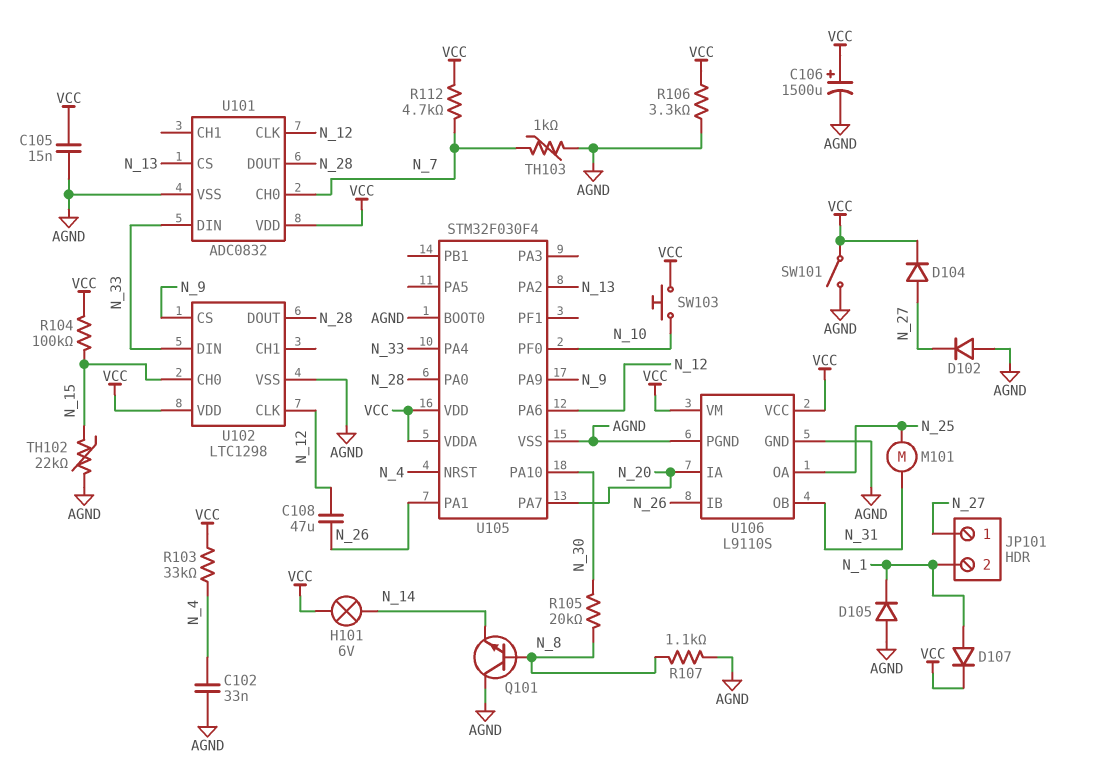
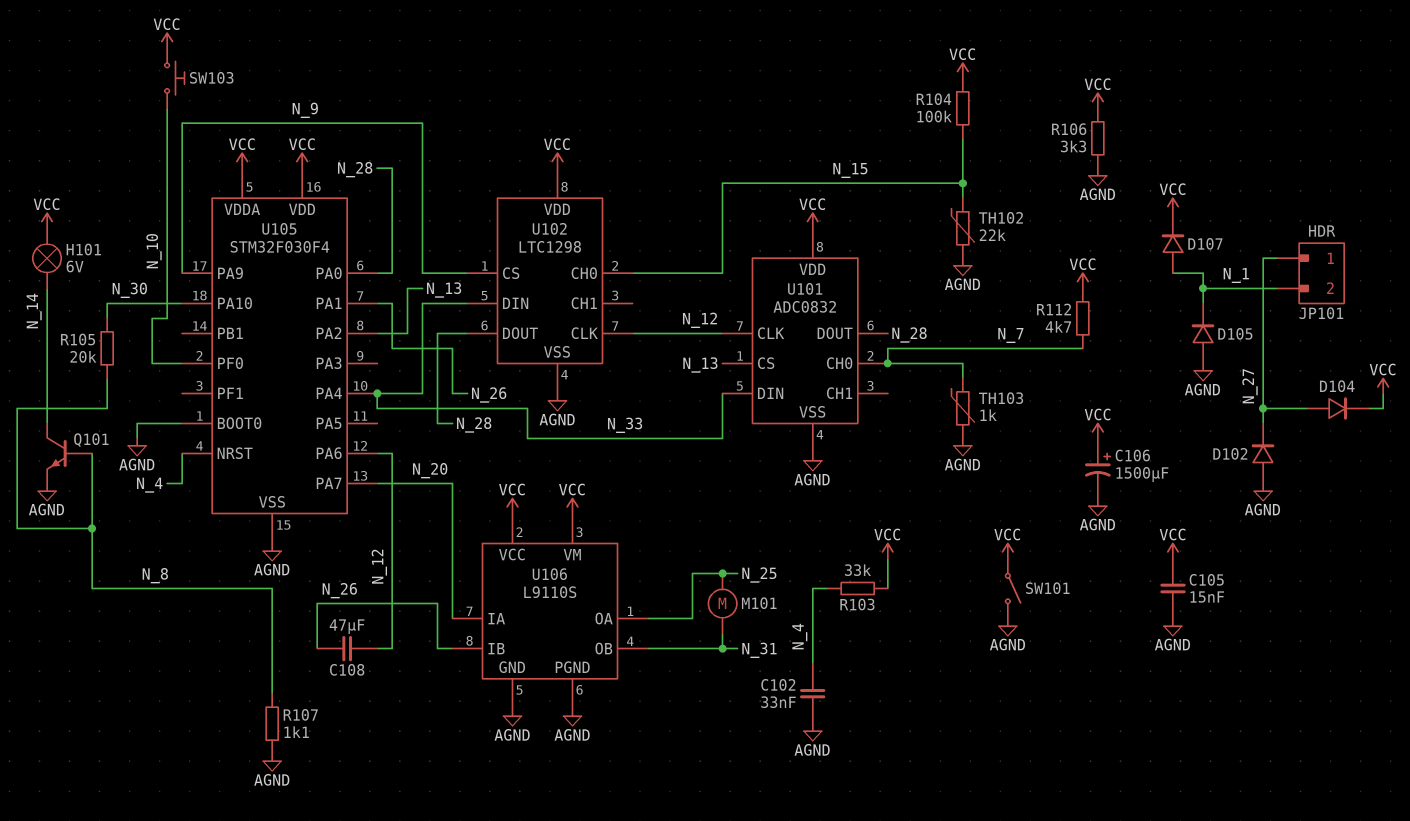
Q101: NPN (B N_8, C AGND, E N_14) -> NPN (B N_8, C N_14, E AGND)

